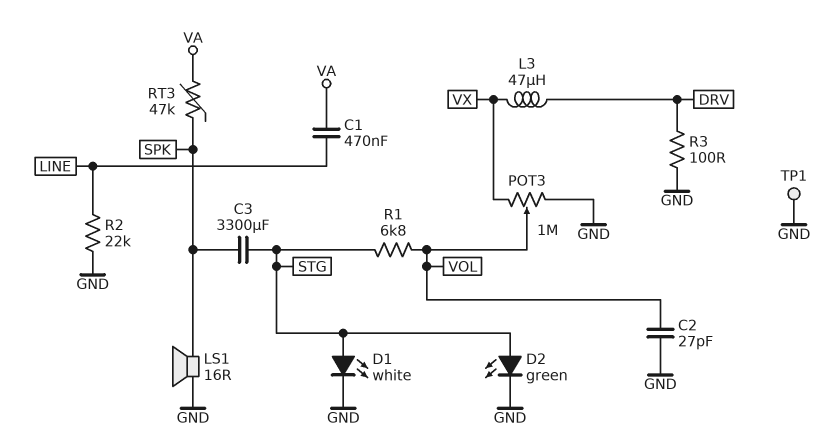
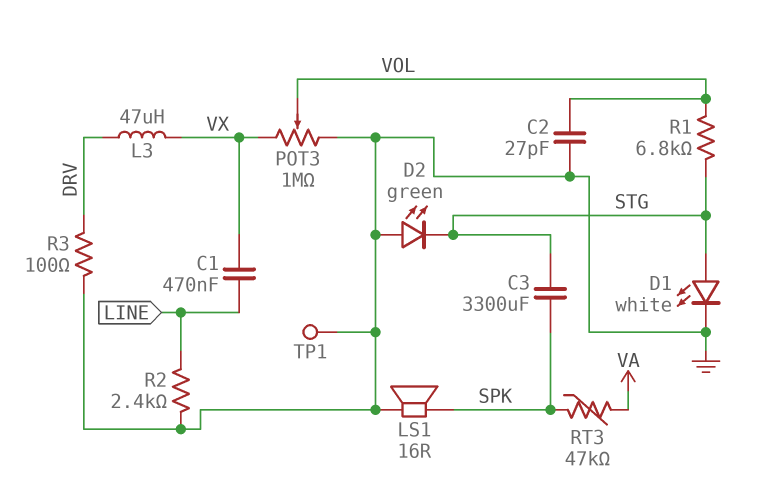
C1: 470nF (LINE, VA) -> 470nF (LINE, VX)
D2: LED green (A STG, K GND) -> LED green (A GND, K STG)
R2: 22k (GND, LINE) -> 2.4k (GND, LINE)

